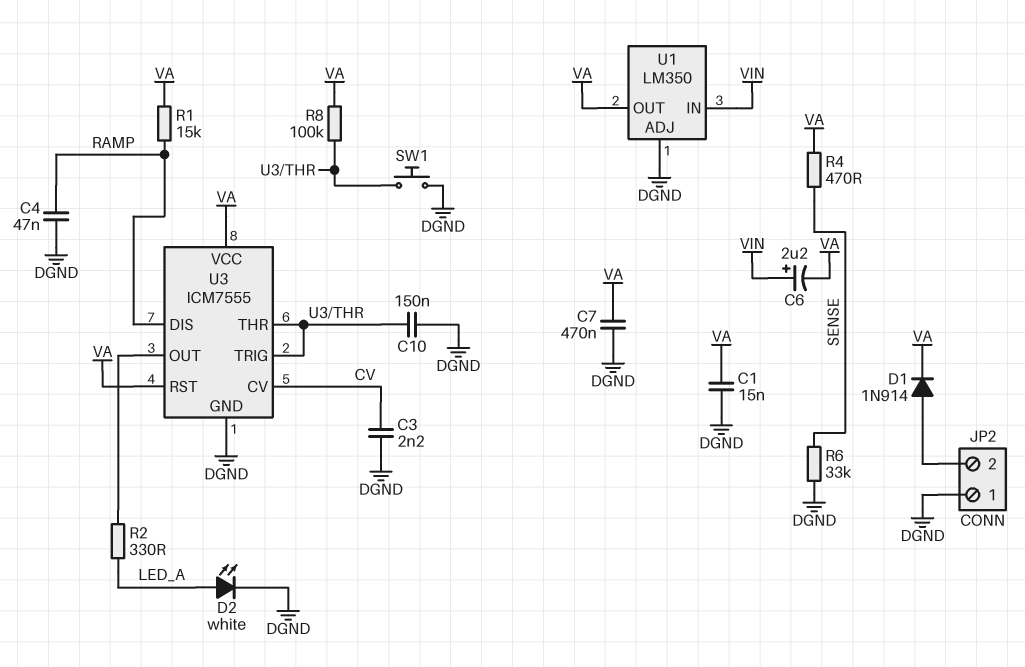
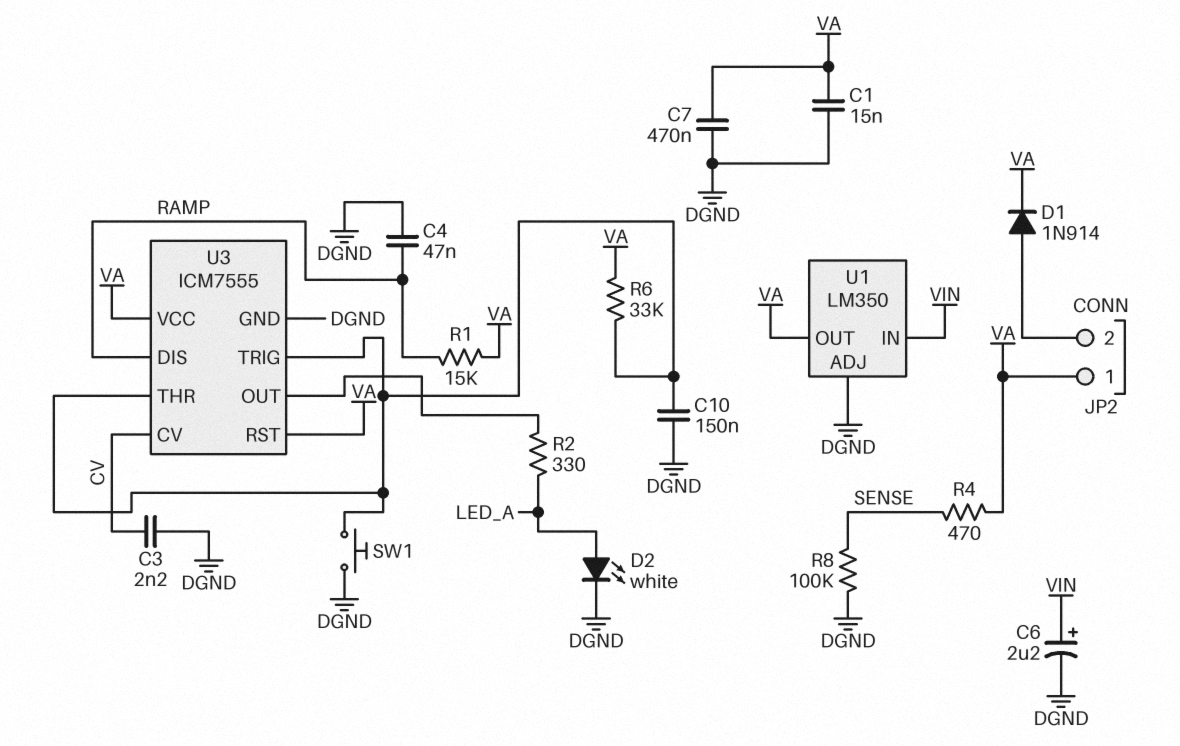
C6: 2.2uF (plus VIN, minus VA) -> 2.2uF (plus VIN, minus DGND)
JP2 pin 1: DGND -> VA
R6: 33k (DGND, SENSE) -> 33k (U3/THR, VA)
R8: 100k (U3/THR, VA) -> 100k (DGND, SENSE)

